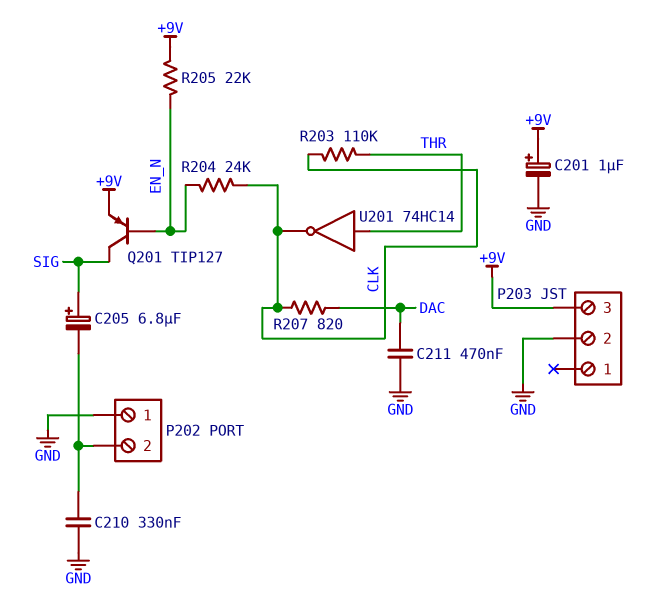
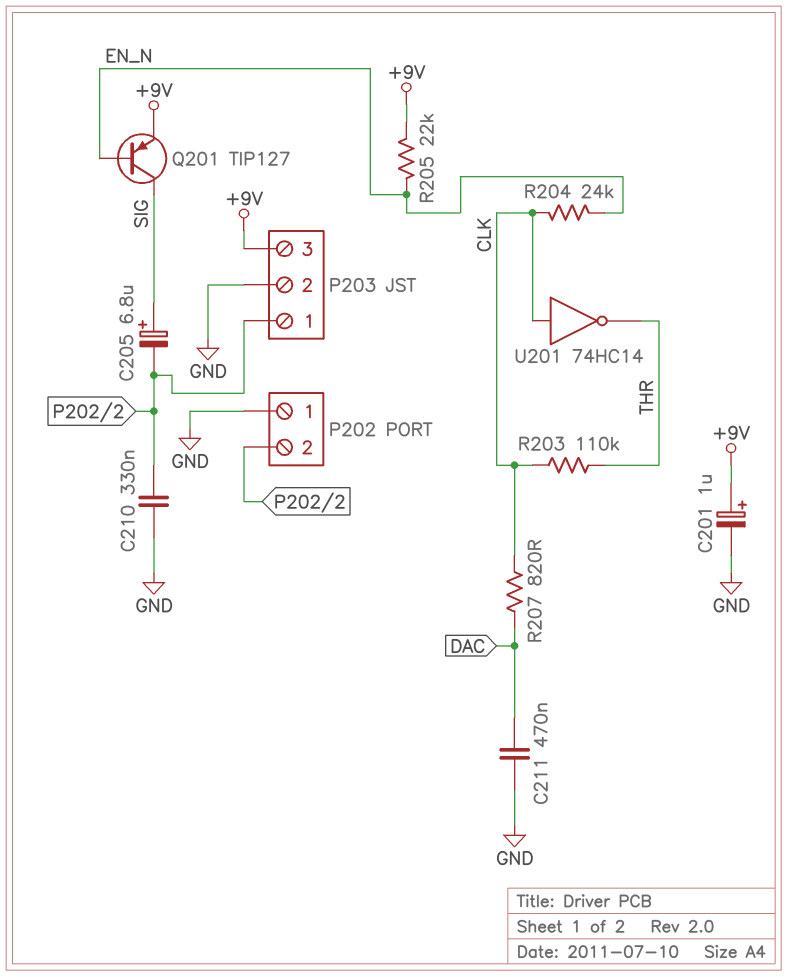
P203 pin 1: none -> P202/2
U201: NOT 74HC14 (in THR, out CLK) -> NOT 74HC14 (in CLK, out THR)

